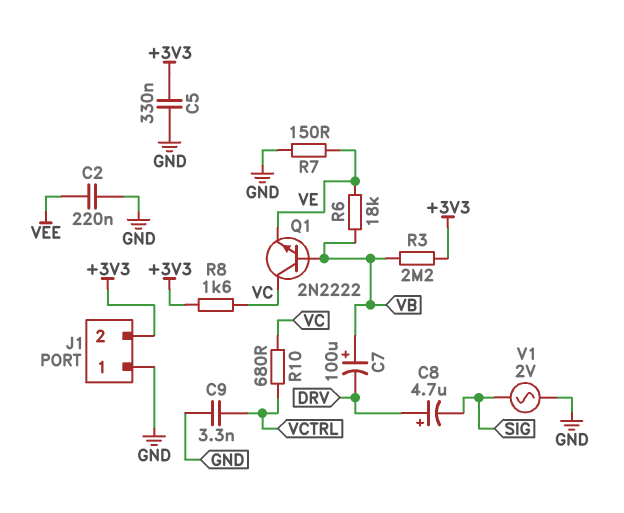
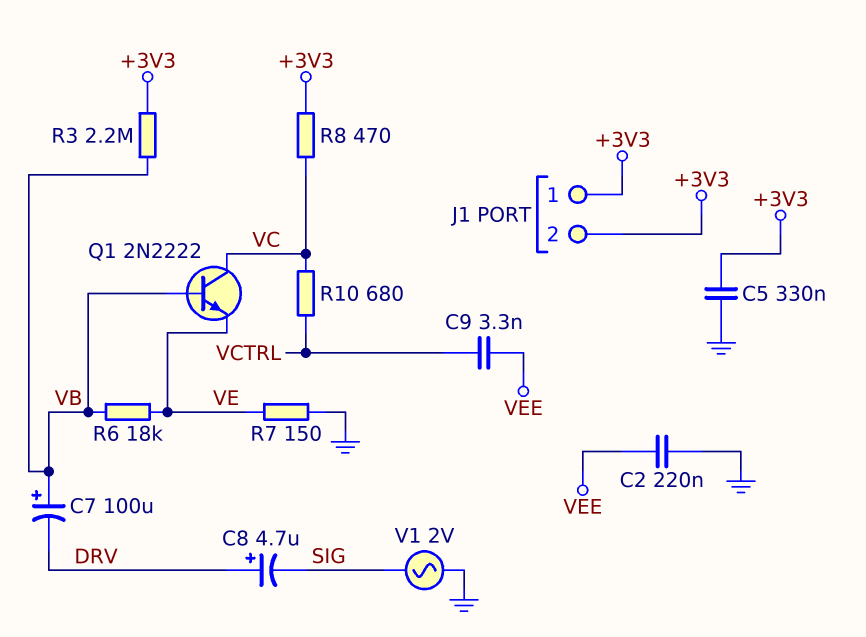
C9: 3.3nF (GND, VCTRL) -> 3.3nF (VCTRL, VEE)
J1 pin 1: GND -> +3V3
R8: 1.6k (+3V3, VC) -> 470 (+3V3, VC)

